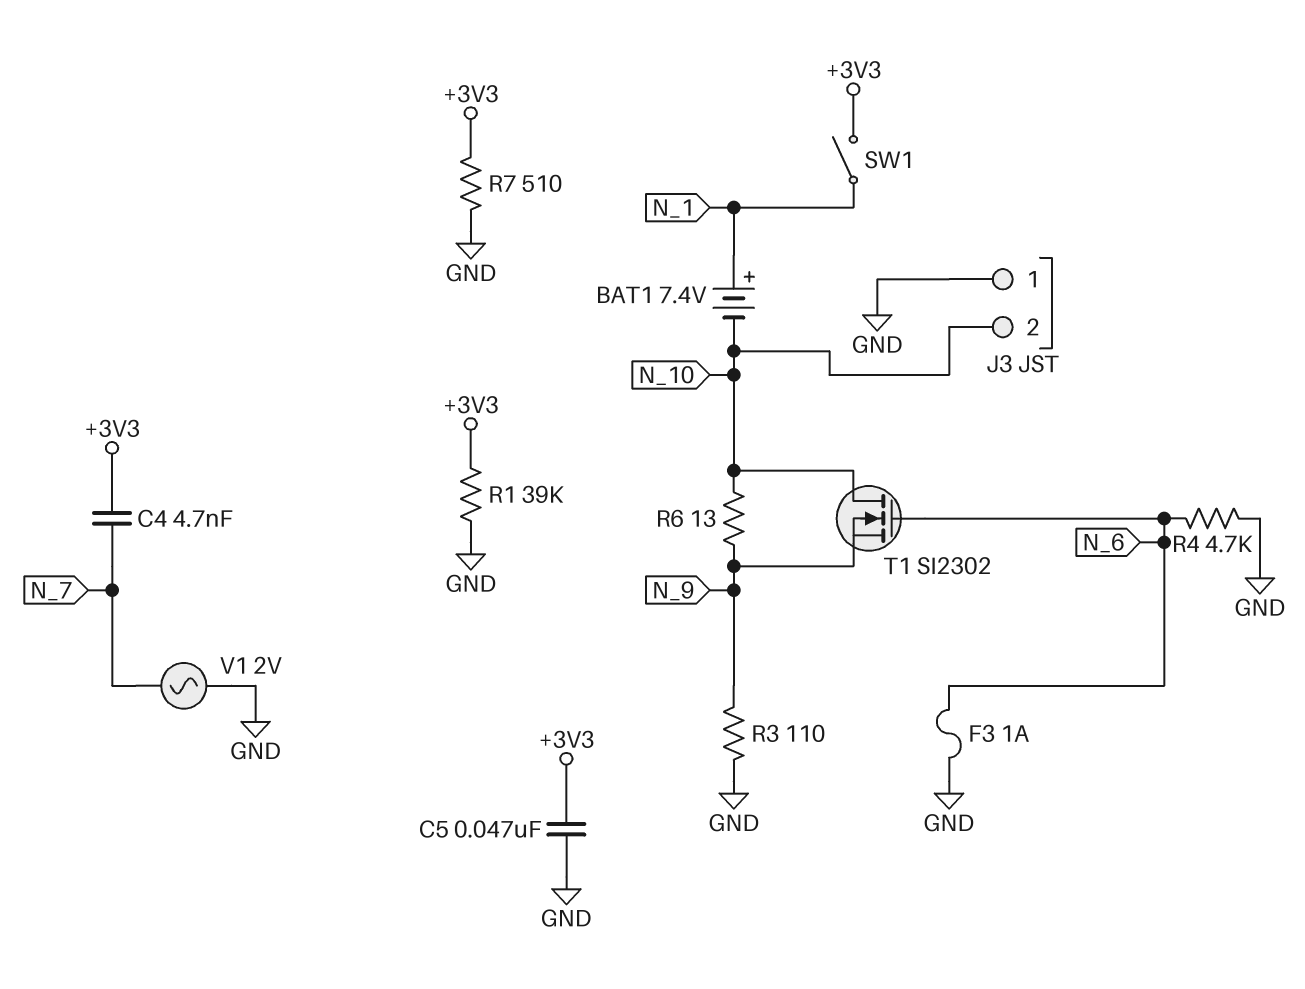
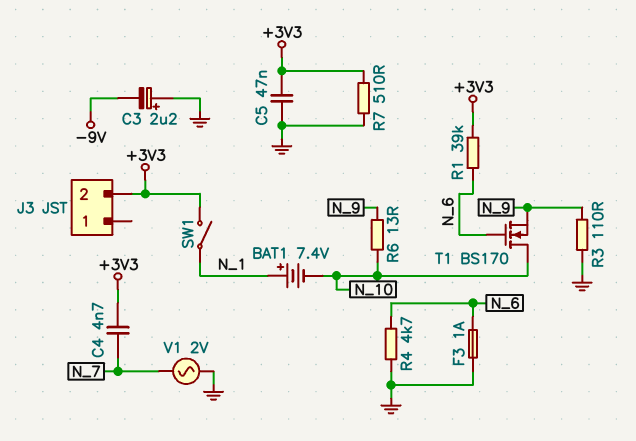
C3: none -> 2.2uF (plus GND, minus -9V)
J3 pin 1: GND -> none
J3 pin 2: N_10 -> +3V3
R1: 39k (+3V3, GND) -> 39k (+3V3, N_6)
T1: NMOS SI2302 (G N_6, D N_10, S N_9) -> NMOS BS170 (G N_6, D N_10, S N_9)

